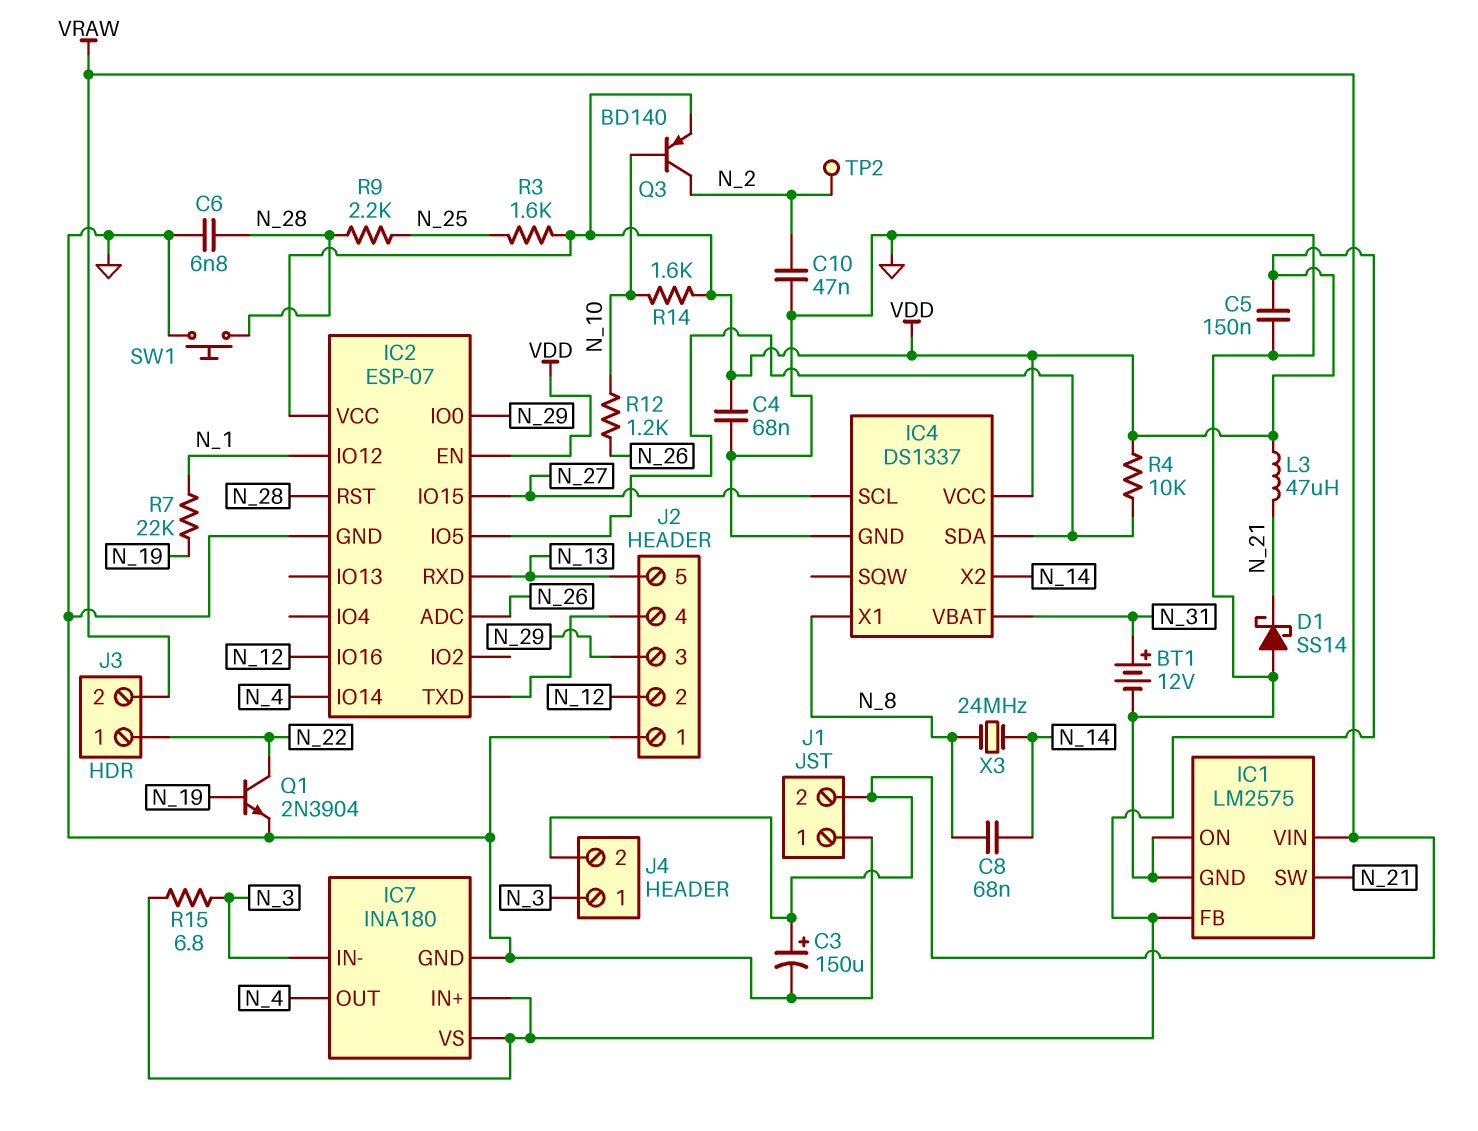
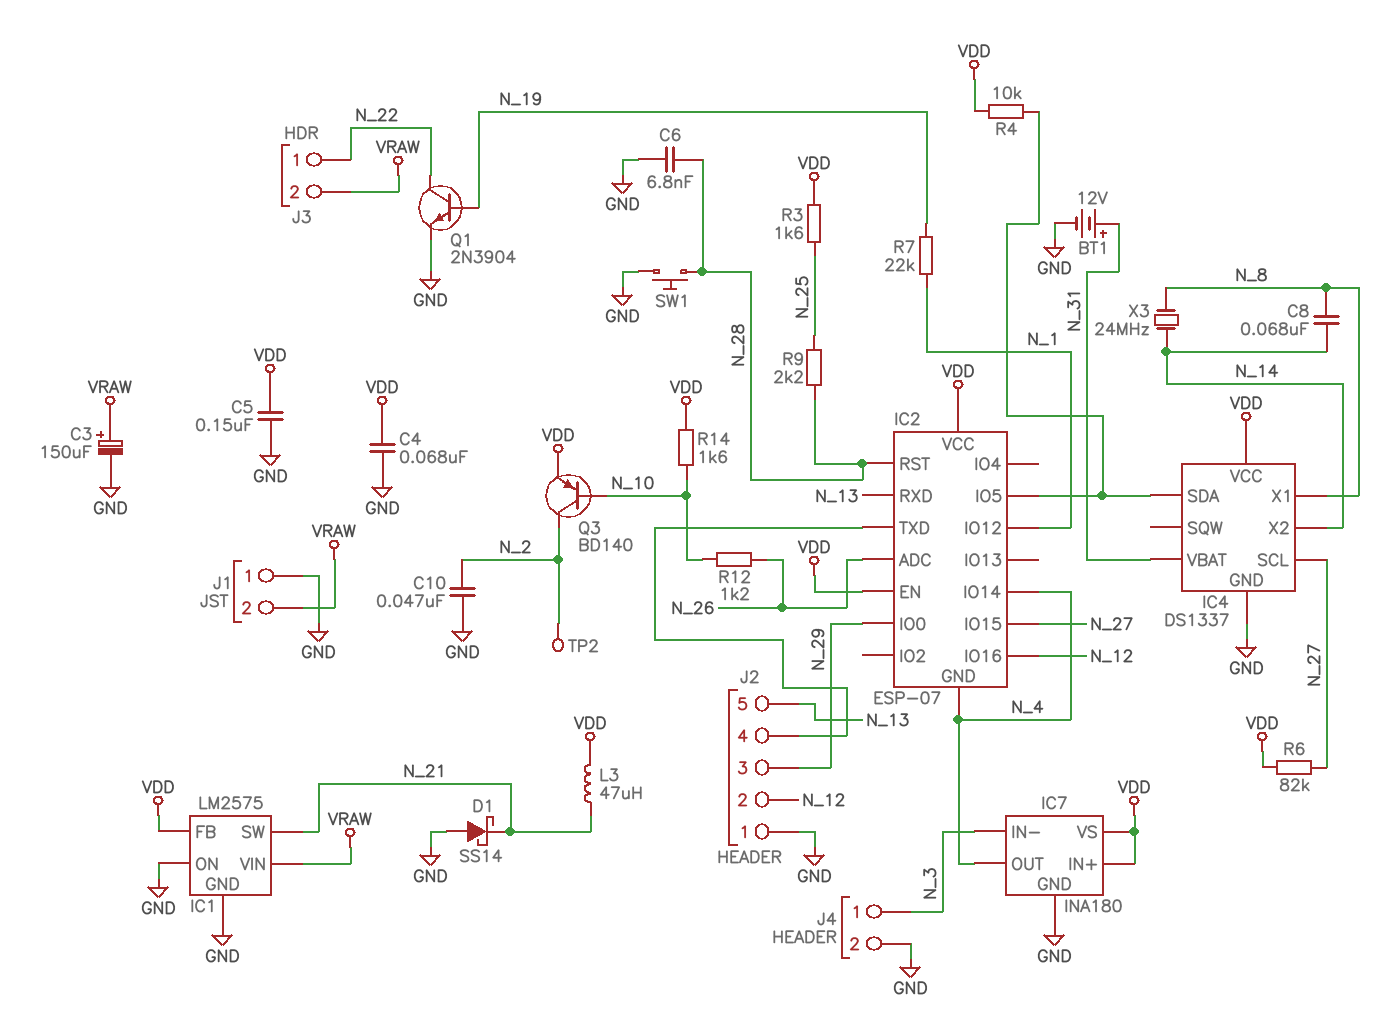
IC2 pin GND: GND -> N_4
J4 pin 2: VRAW -> GND
R6: none -> 82k (N_27, VDD)
R15: 6.8 (N_3, VDD) -> none

